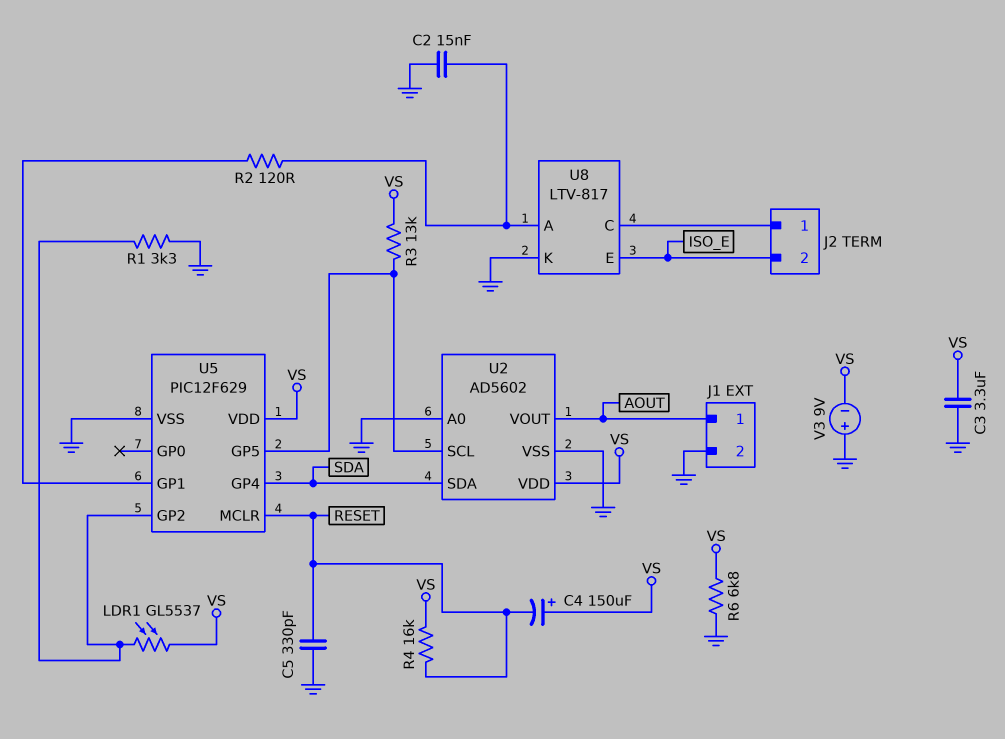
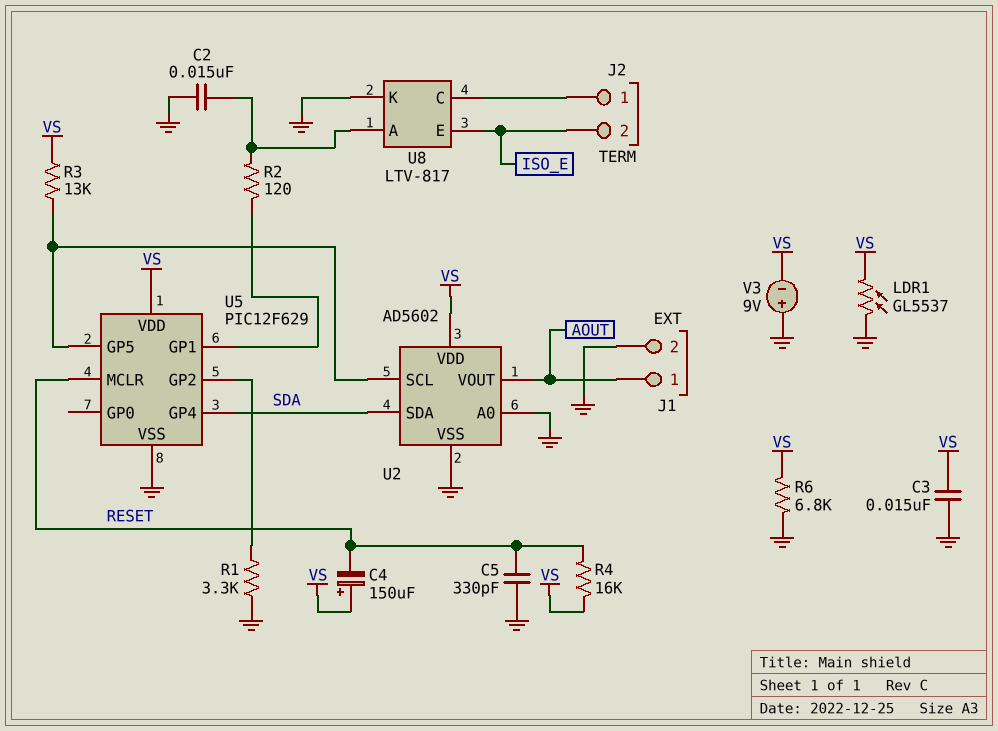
C3: 3.3uF (GND, VS) -> 15nF (GND, VS)
LDR1: GL5537 (U5/GP2, VS) -> GL5537 (GND, VS)

